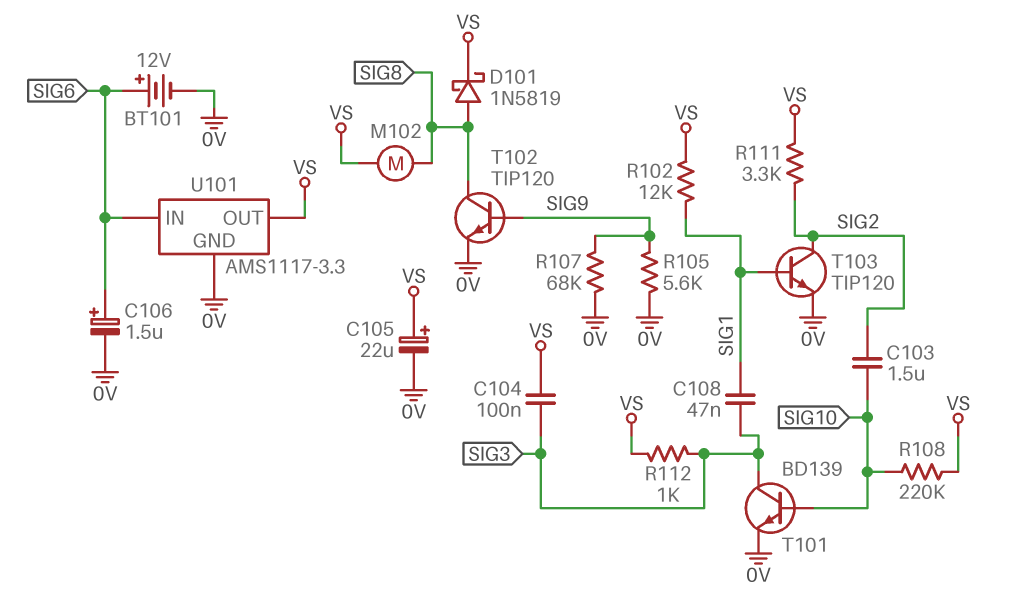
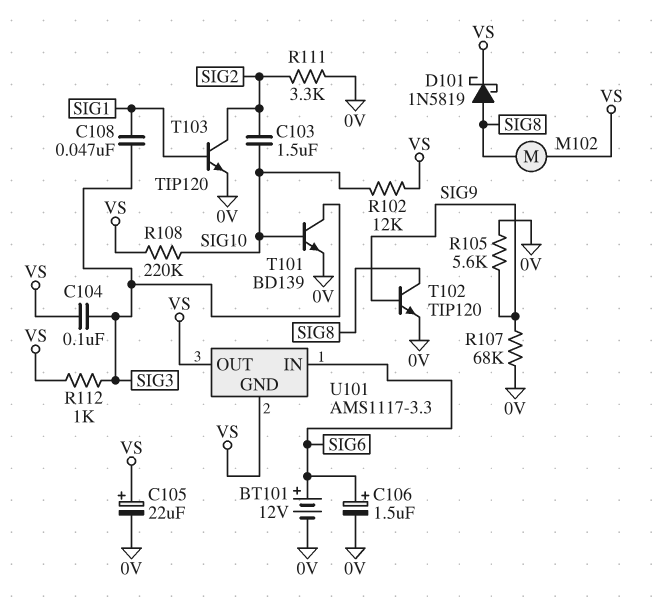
R102: 12k (SIG1, VS) -> 12k (SIG10, VS)
R111: 3.3k (SIG2, VS) -> 3.3k (0V, SIG2)
U101 pin GND: 0V -> VS

